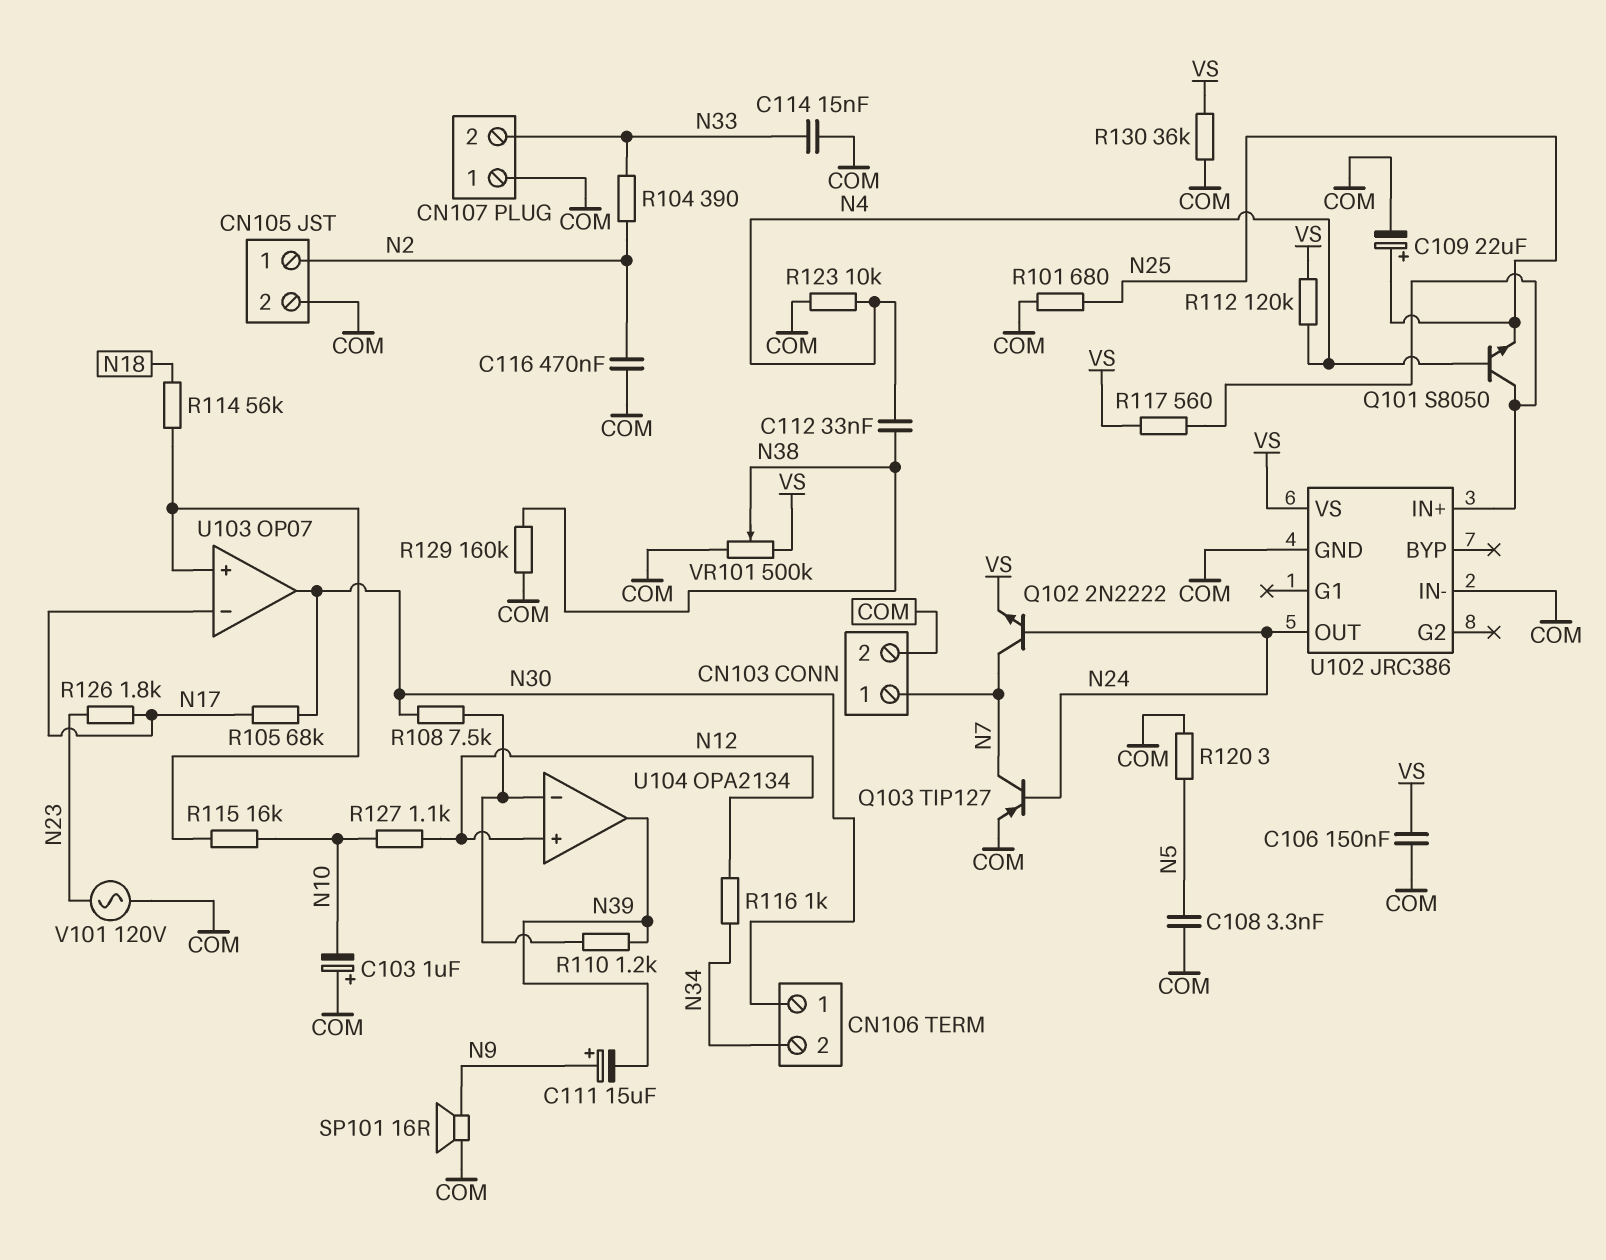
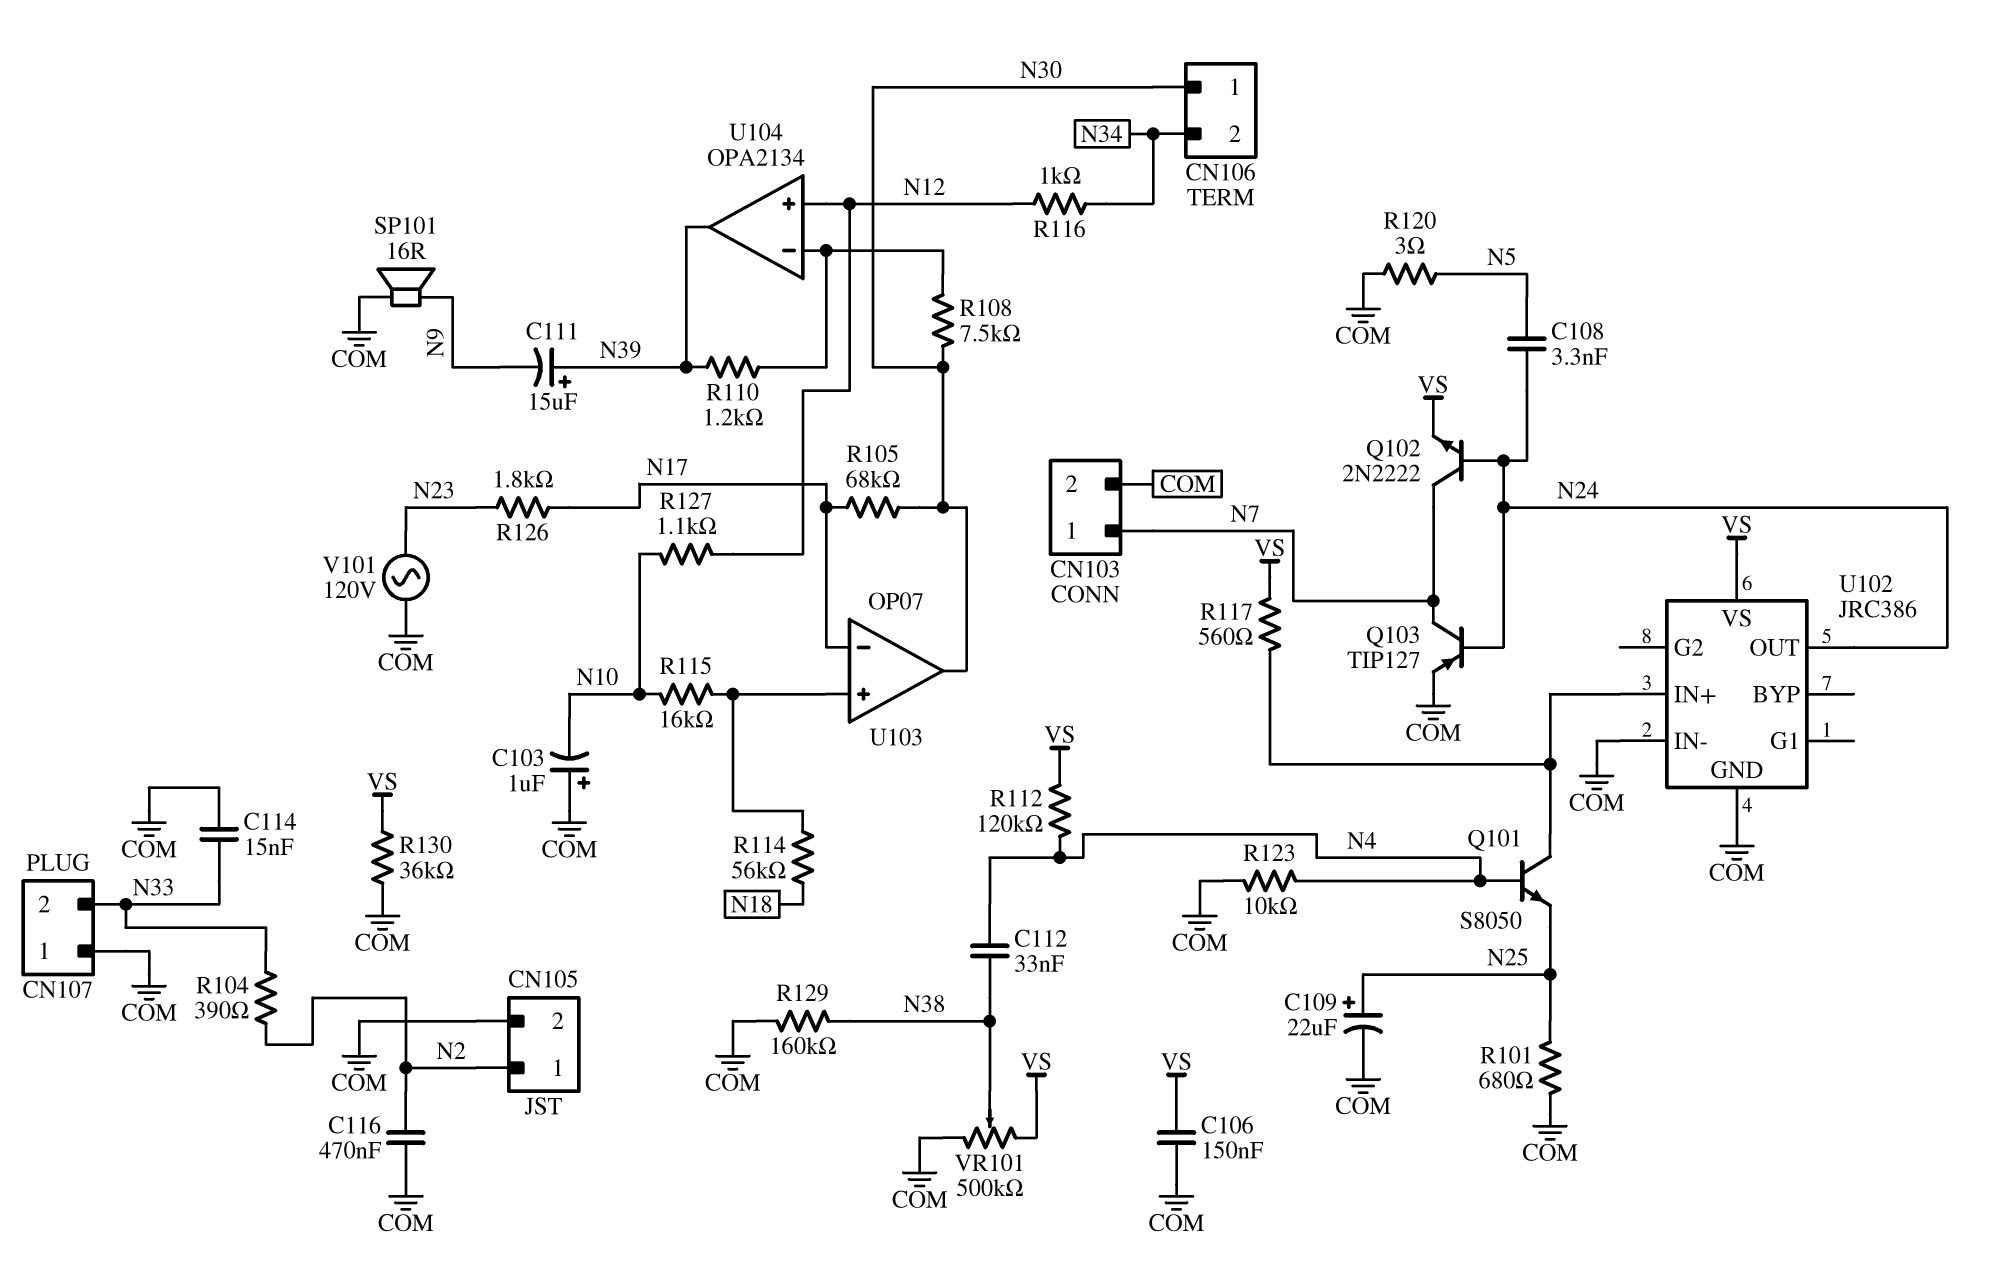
C108: 3.3nF (COM, N5) -> 3.3nF (N5, N24)
C111: 15uF (plus N9, minus N39) -> 15uF (plus N39, minus N9)

